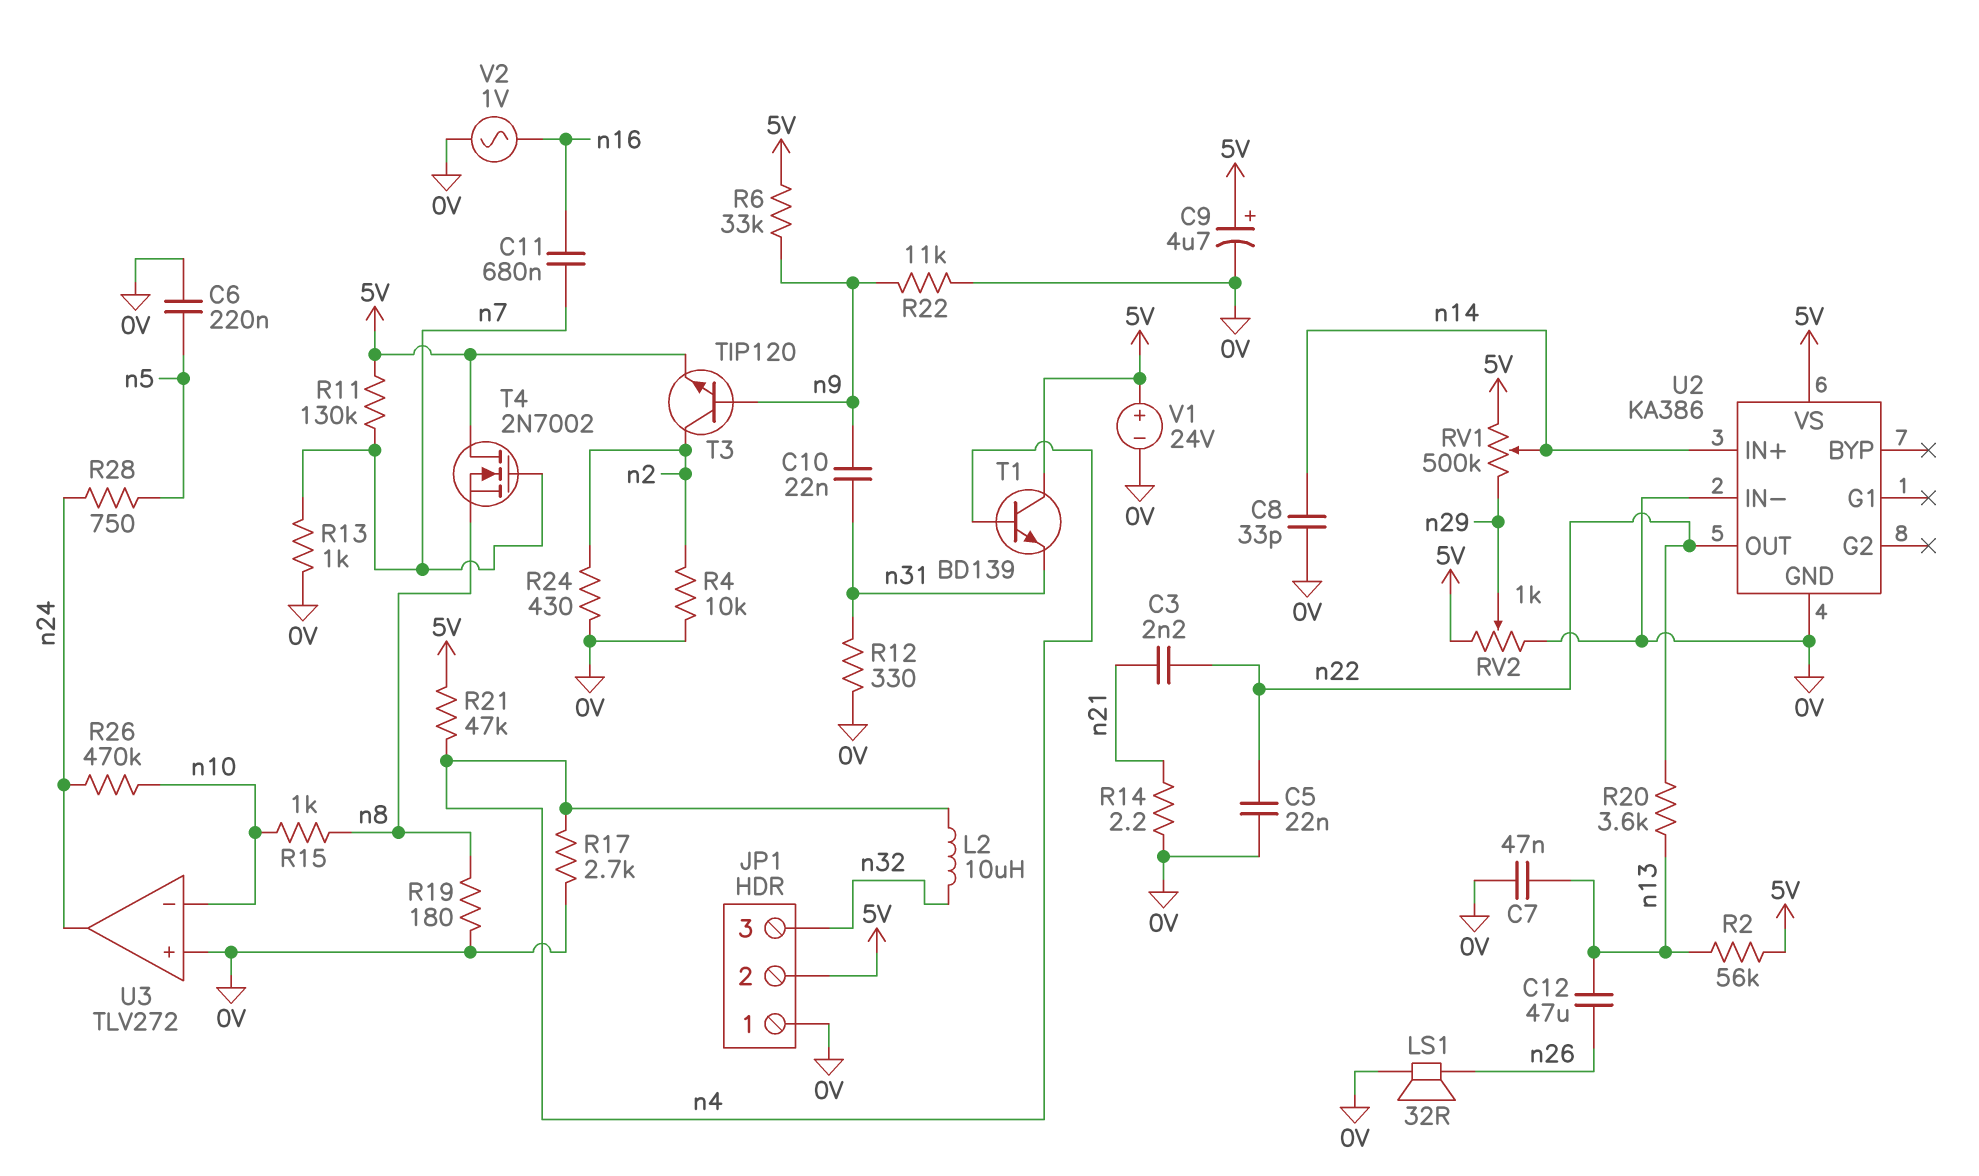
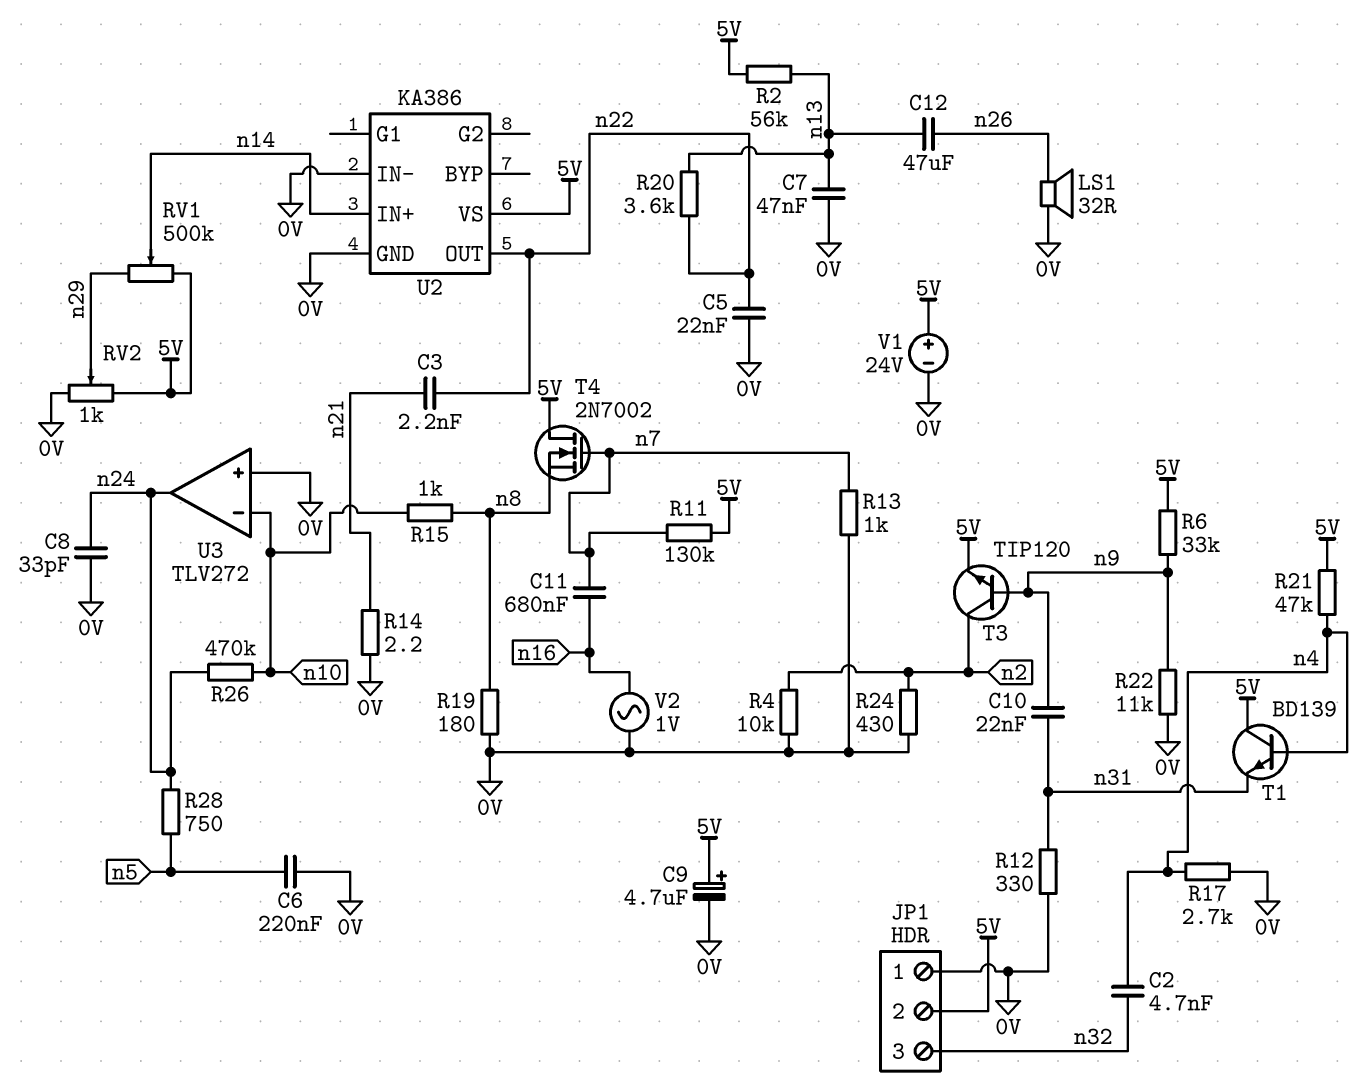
C2: none -> 4.7nF (n4, n32)
C8: 33pF (0V, n14) -> 33pF (0V, n24)
L2: 10uH (n4, n32) -> none

